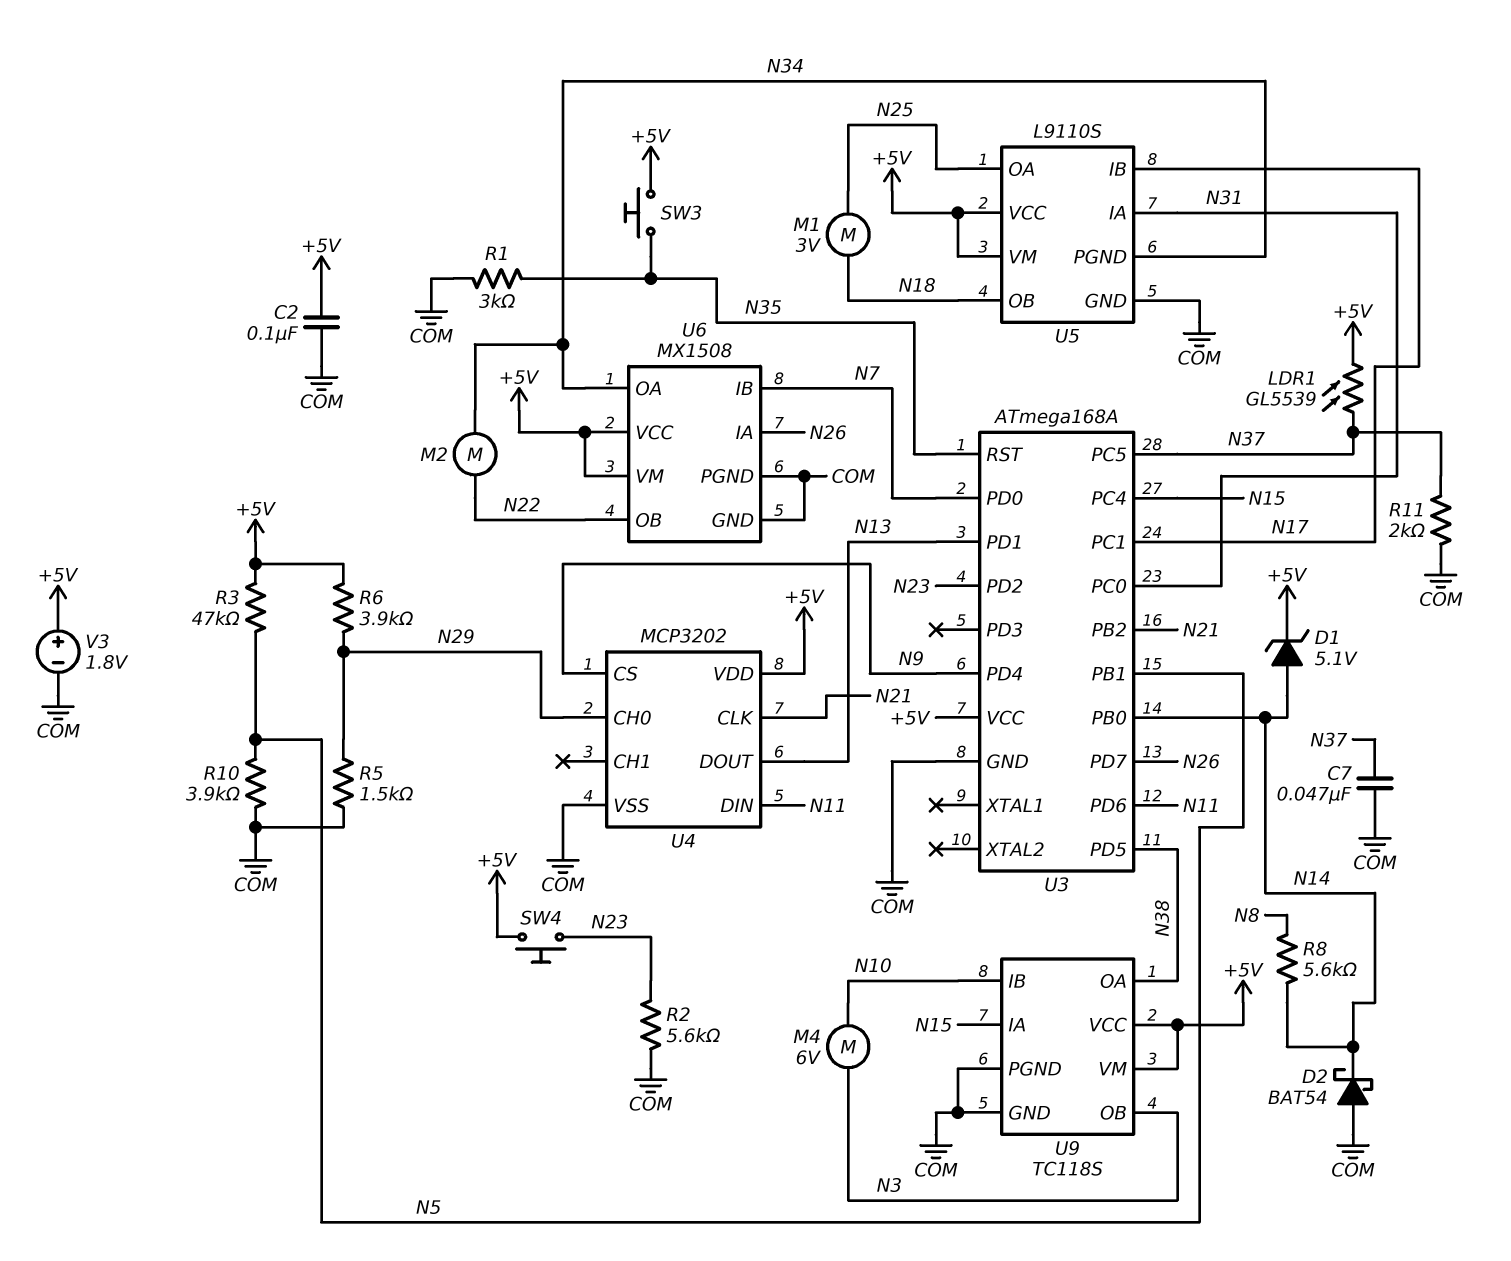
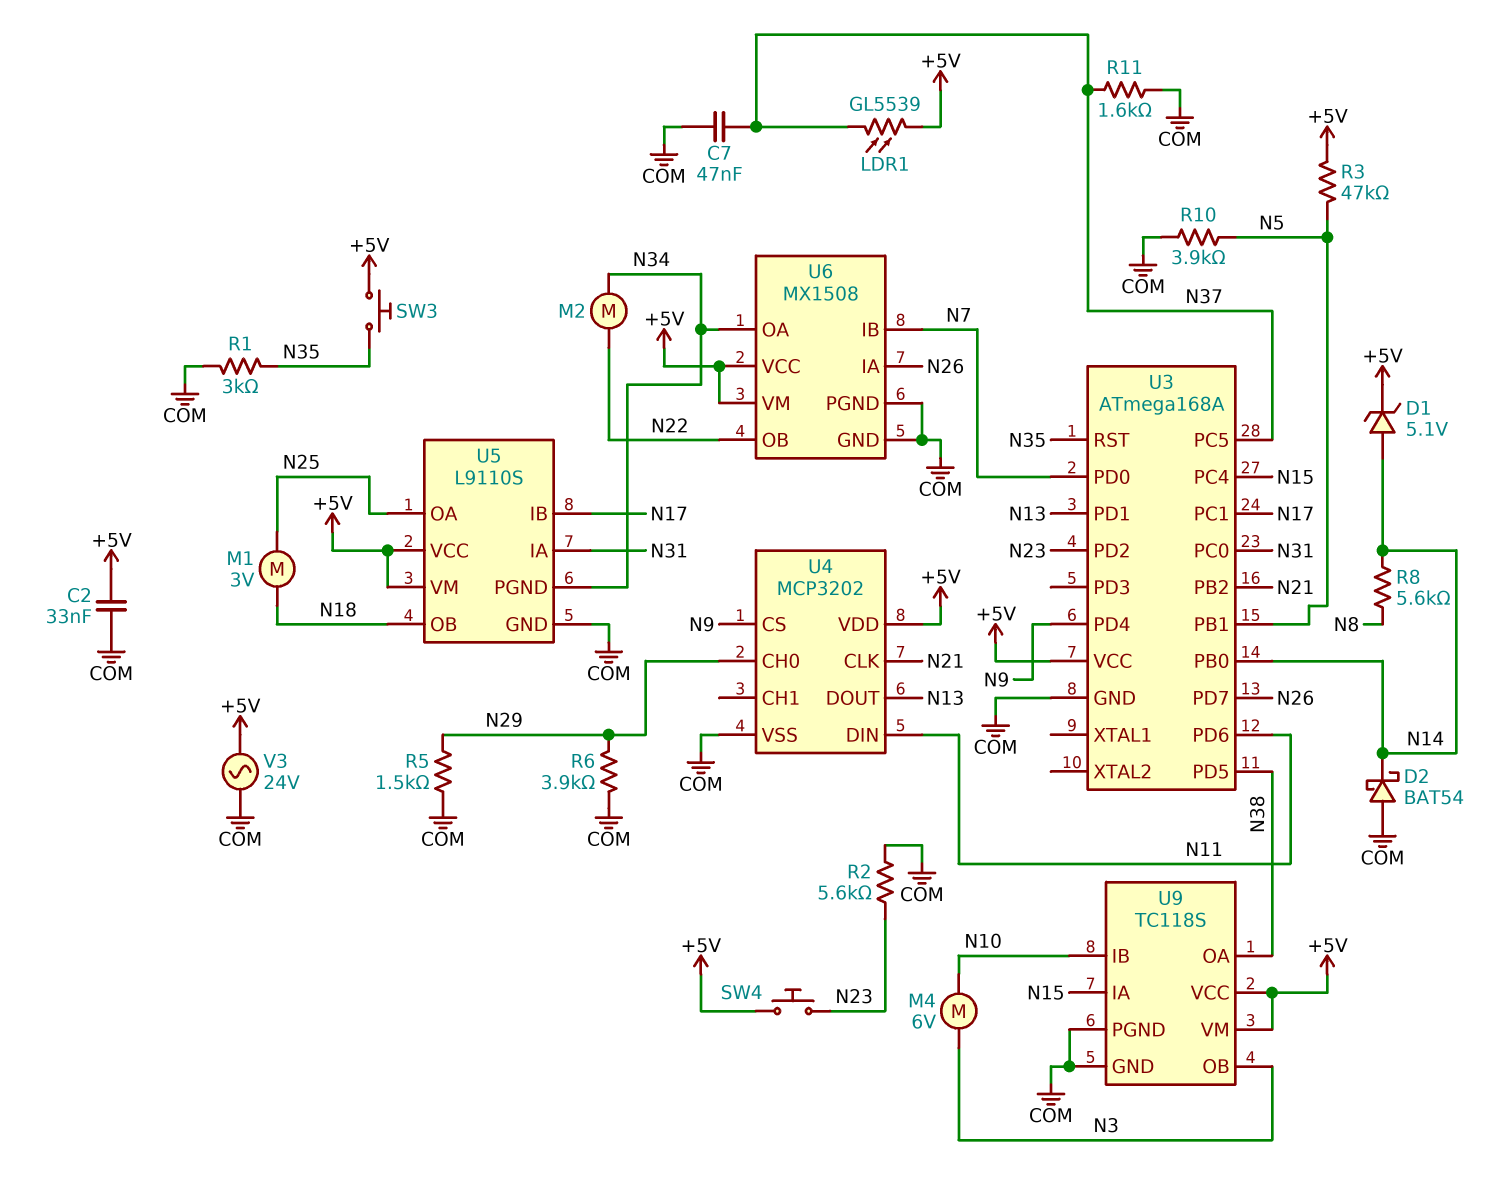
C2: 100nF (+5V, COM) -> 33nF (+5V, COM)
R6: 3.9k (+5V, N29) -> 3.9k (COM, N29)
R11: 2k (COM, N37) -> 1.6k (COM, N37)
V3: 1.8V (plus +5V, minus COM) -> AC 24V (+5V, COM)

